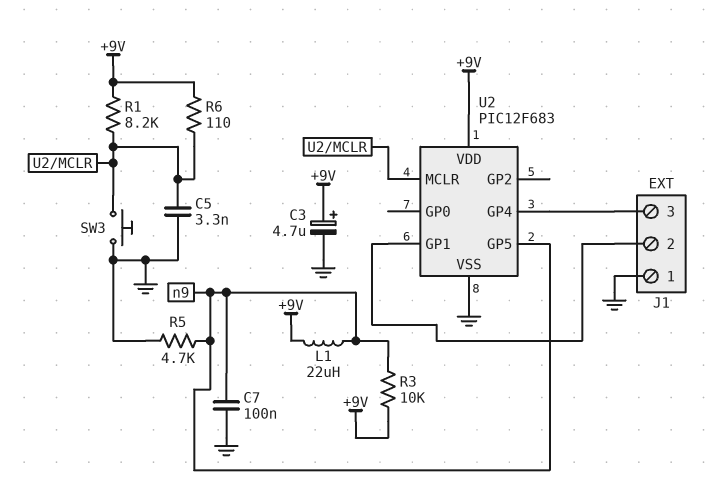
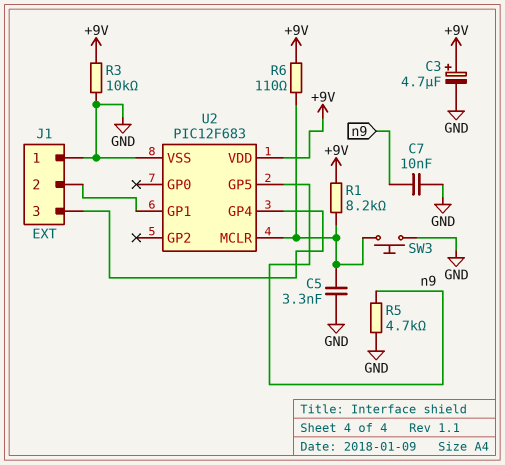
C7: 100nF (GND, n9) -> 10nF (GND, n9)
L1: 22uH (+9V, n9) -> none
R3: 10k (+9V, n9) -> 10k (+9V, GND)

